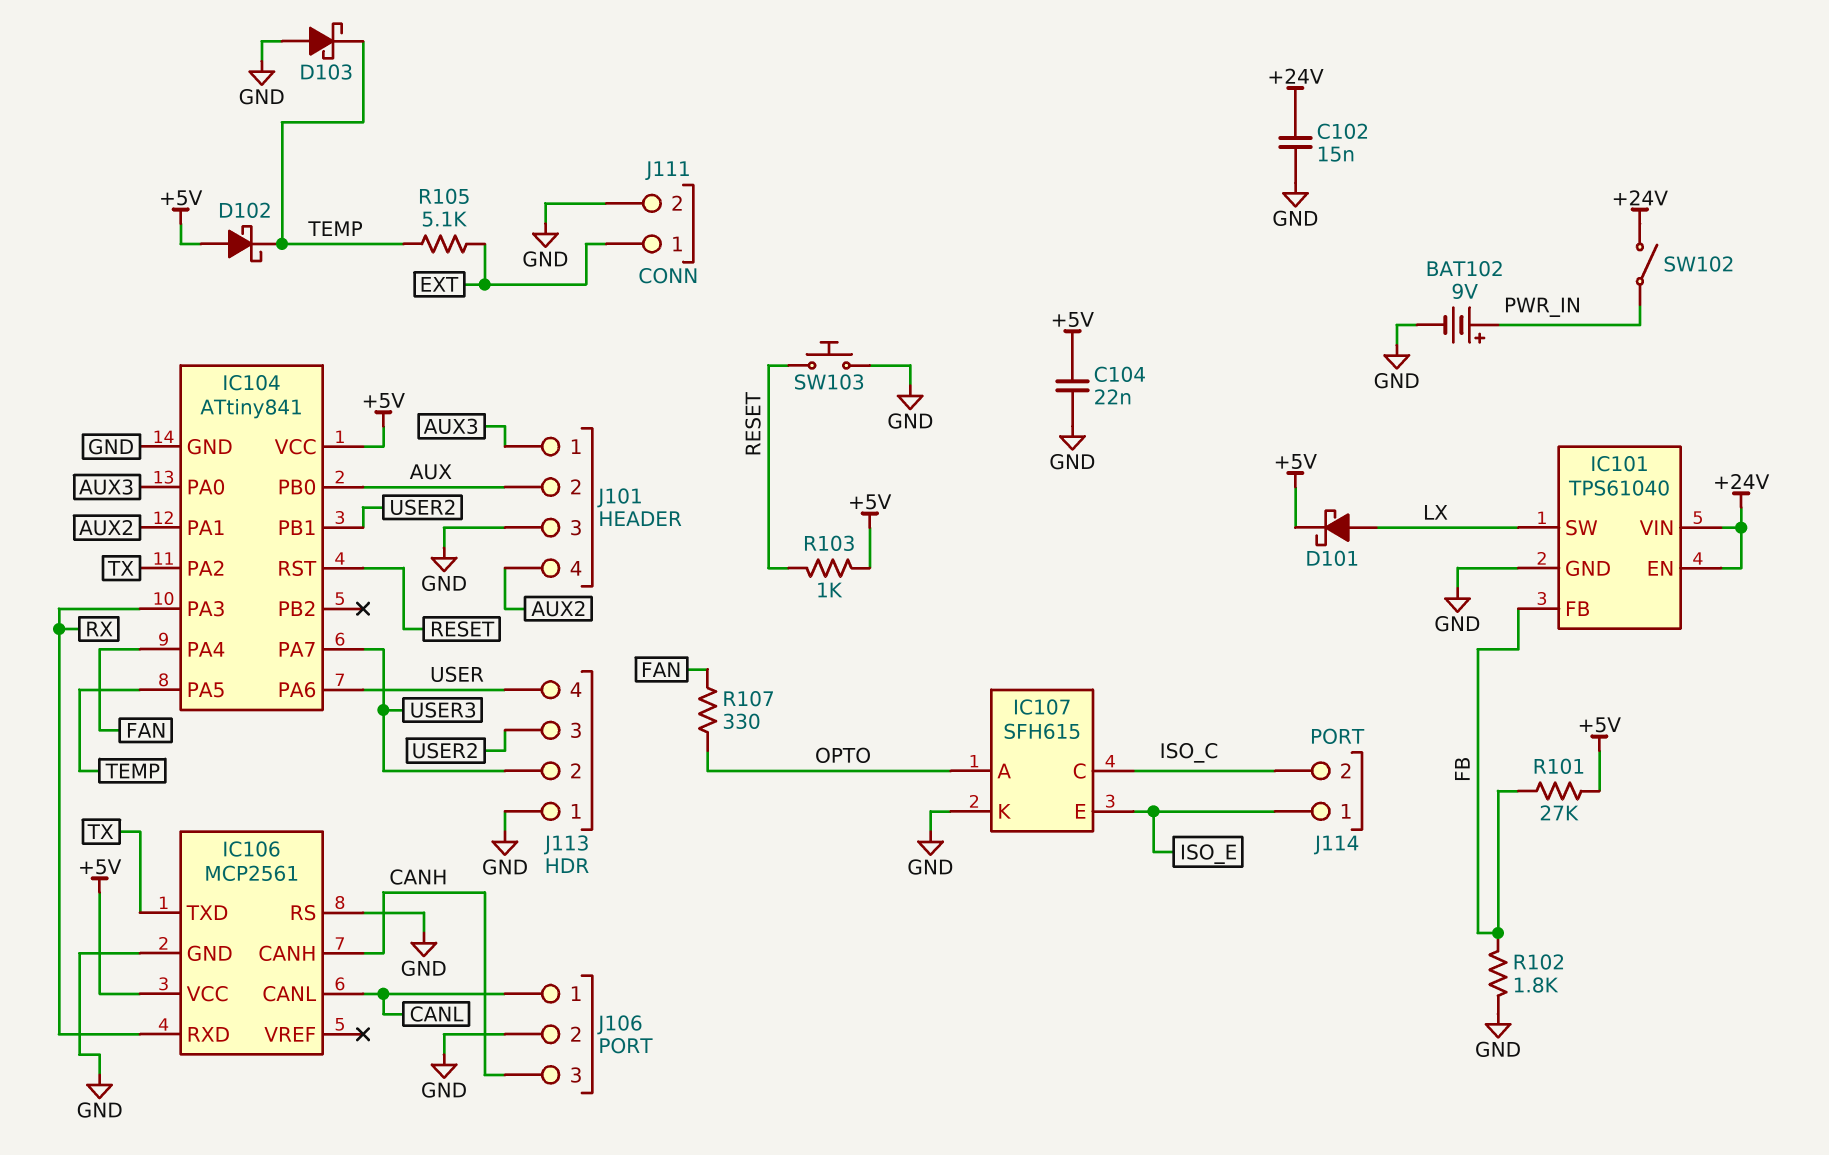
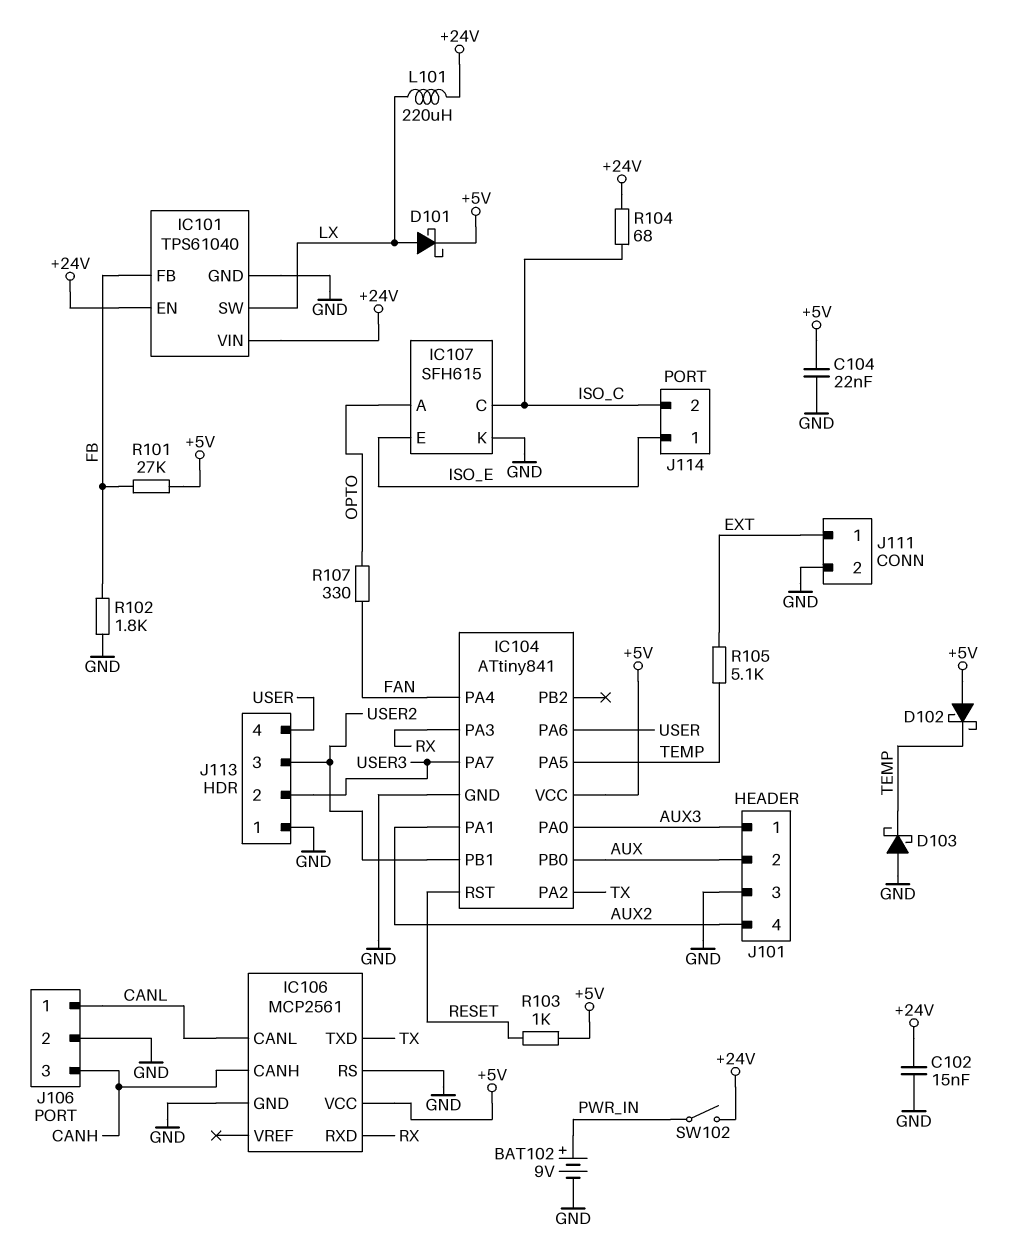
L101: none -> 220uH (+24V, LX)
R104: none -> 68 (+24V, ISO_C)
SW103: button (GND, RESET) -> none

